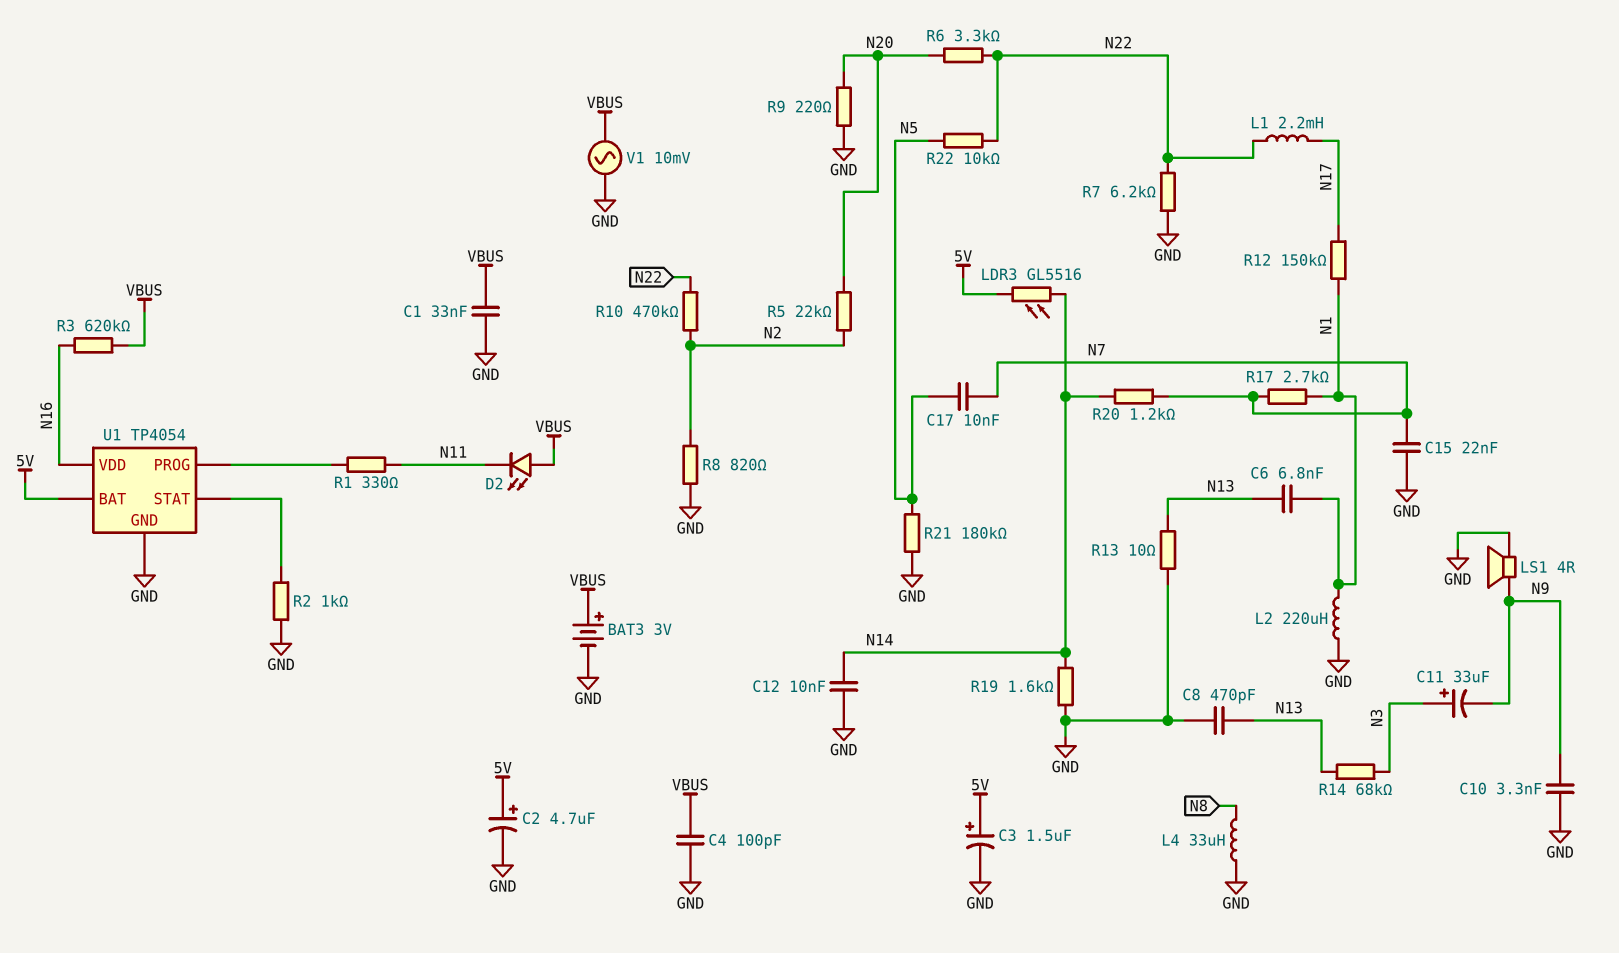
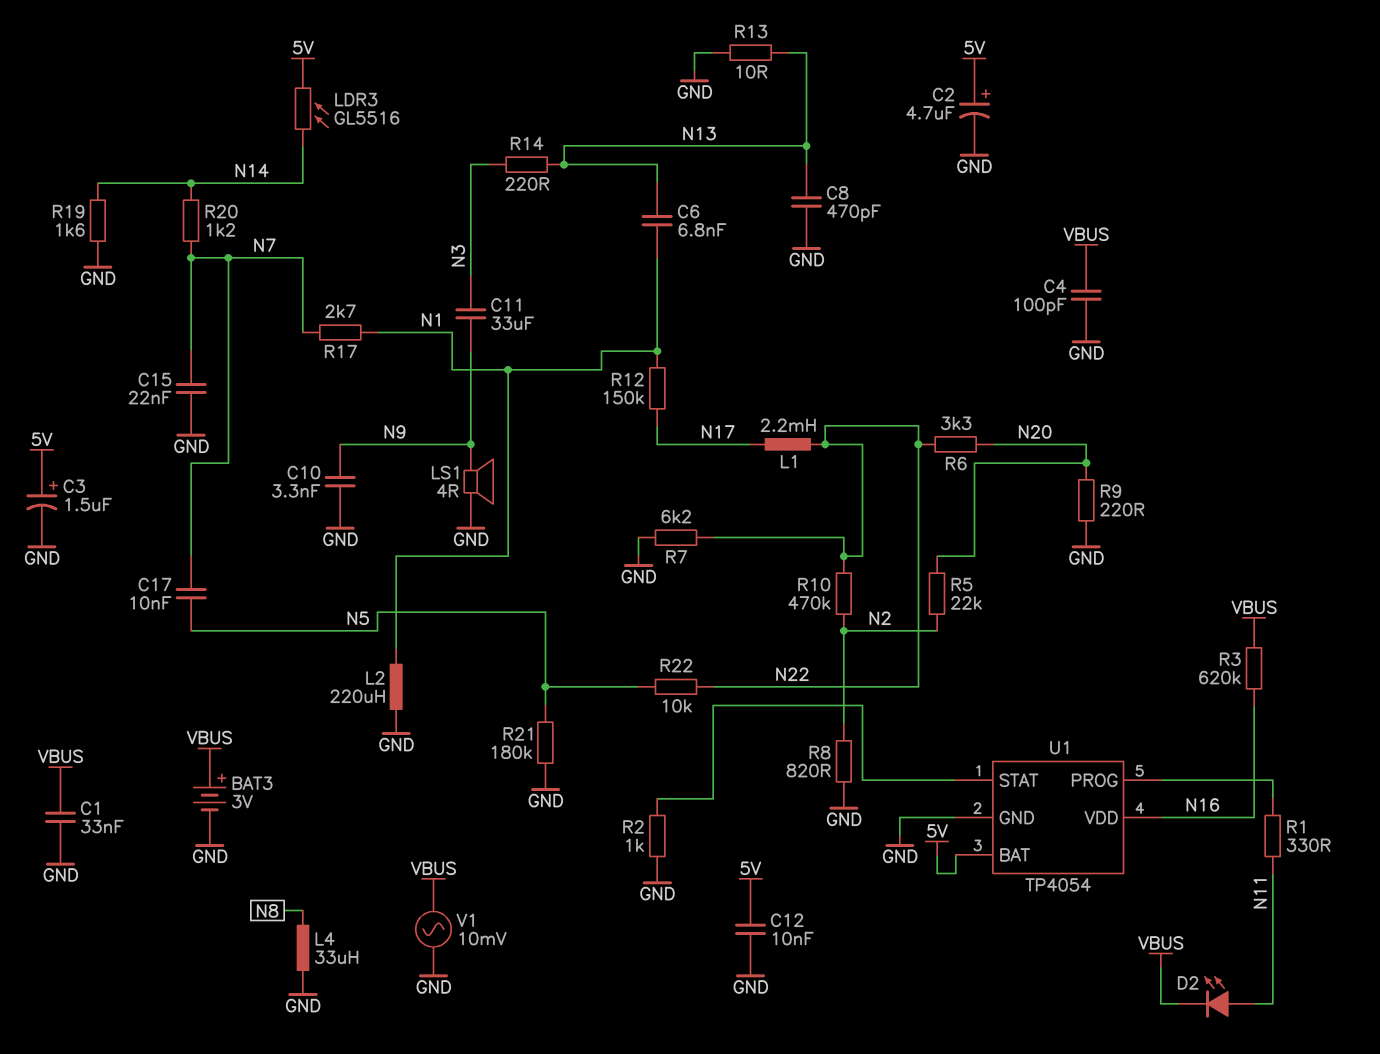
C11: 33uF (plus N3, minus N9) -> 33uF (N3, N9)
C12: 10nF (GND, N14) -> 10nF (5V, GND)
D2: LED (A VBUS, K N11) -> LED (A N11, K VBUS)
R14: 68k (N3, N13) -> 220 (N3, N13)

